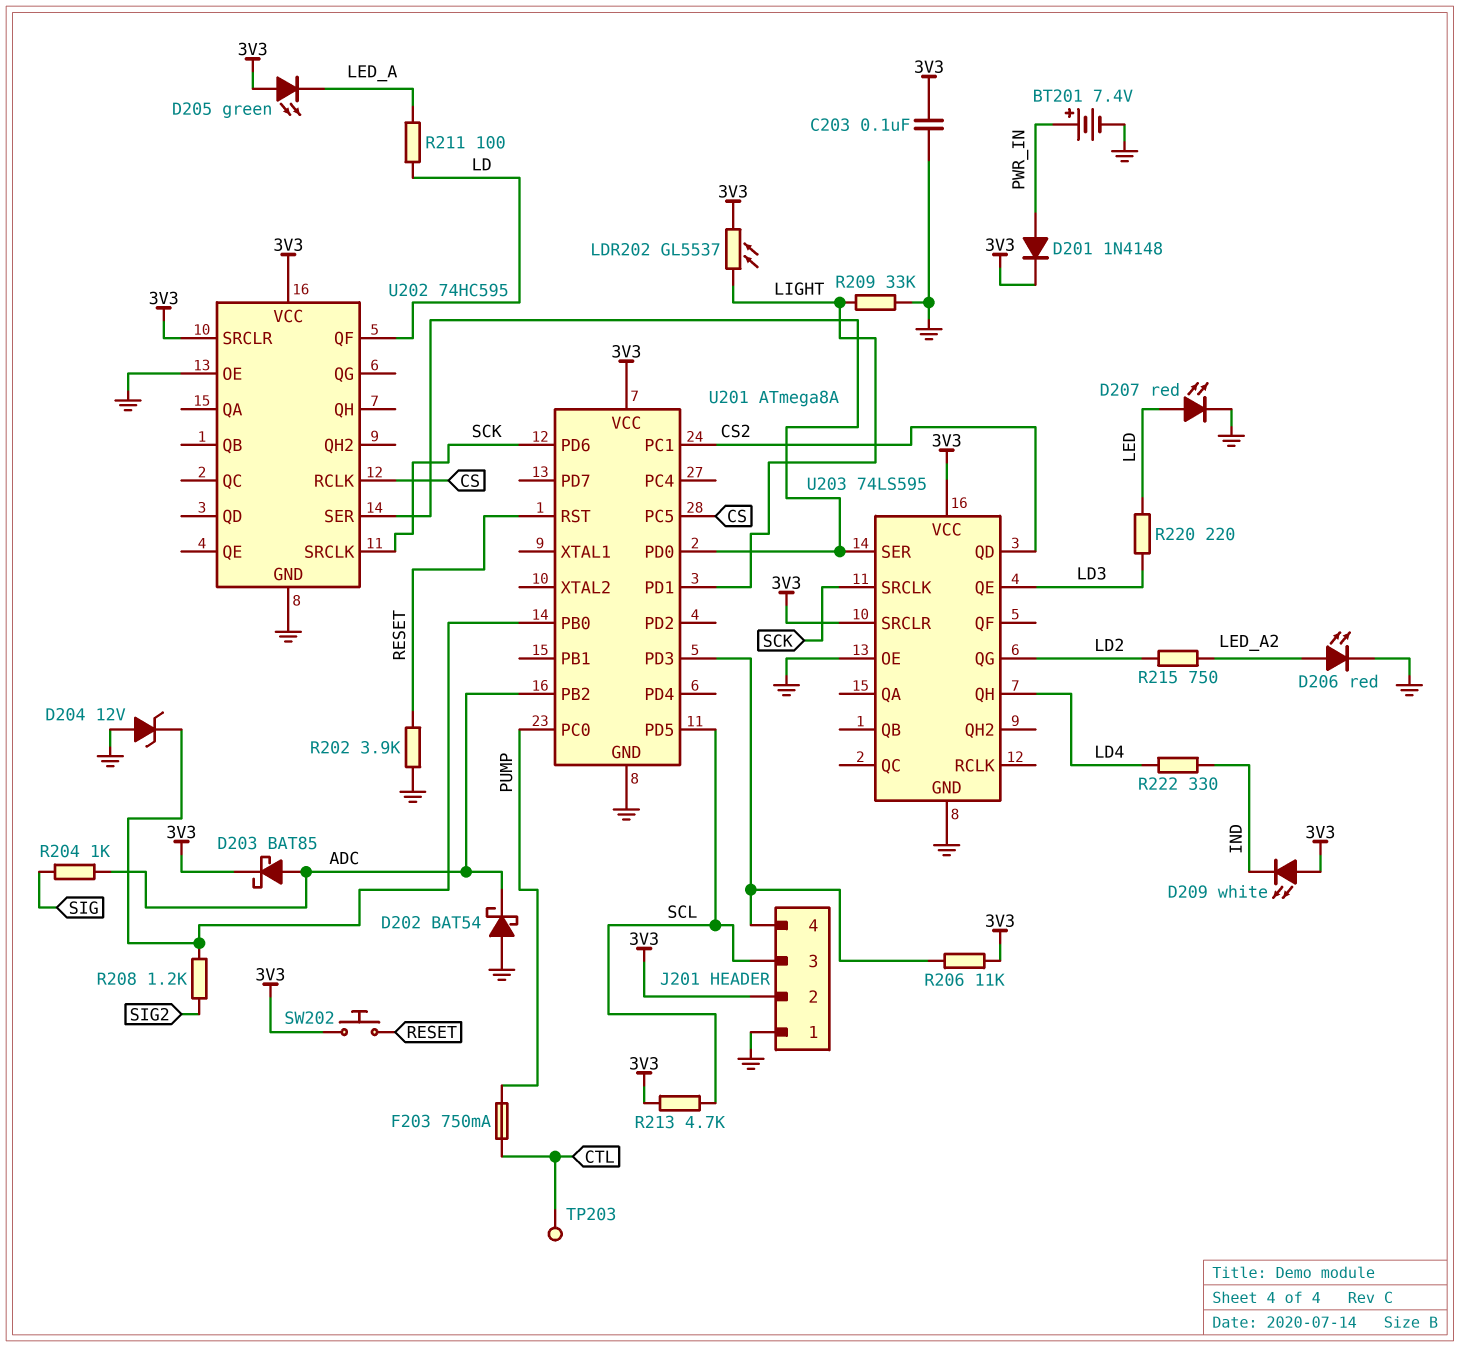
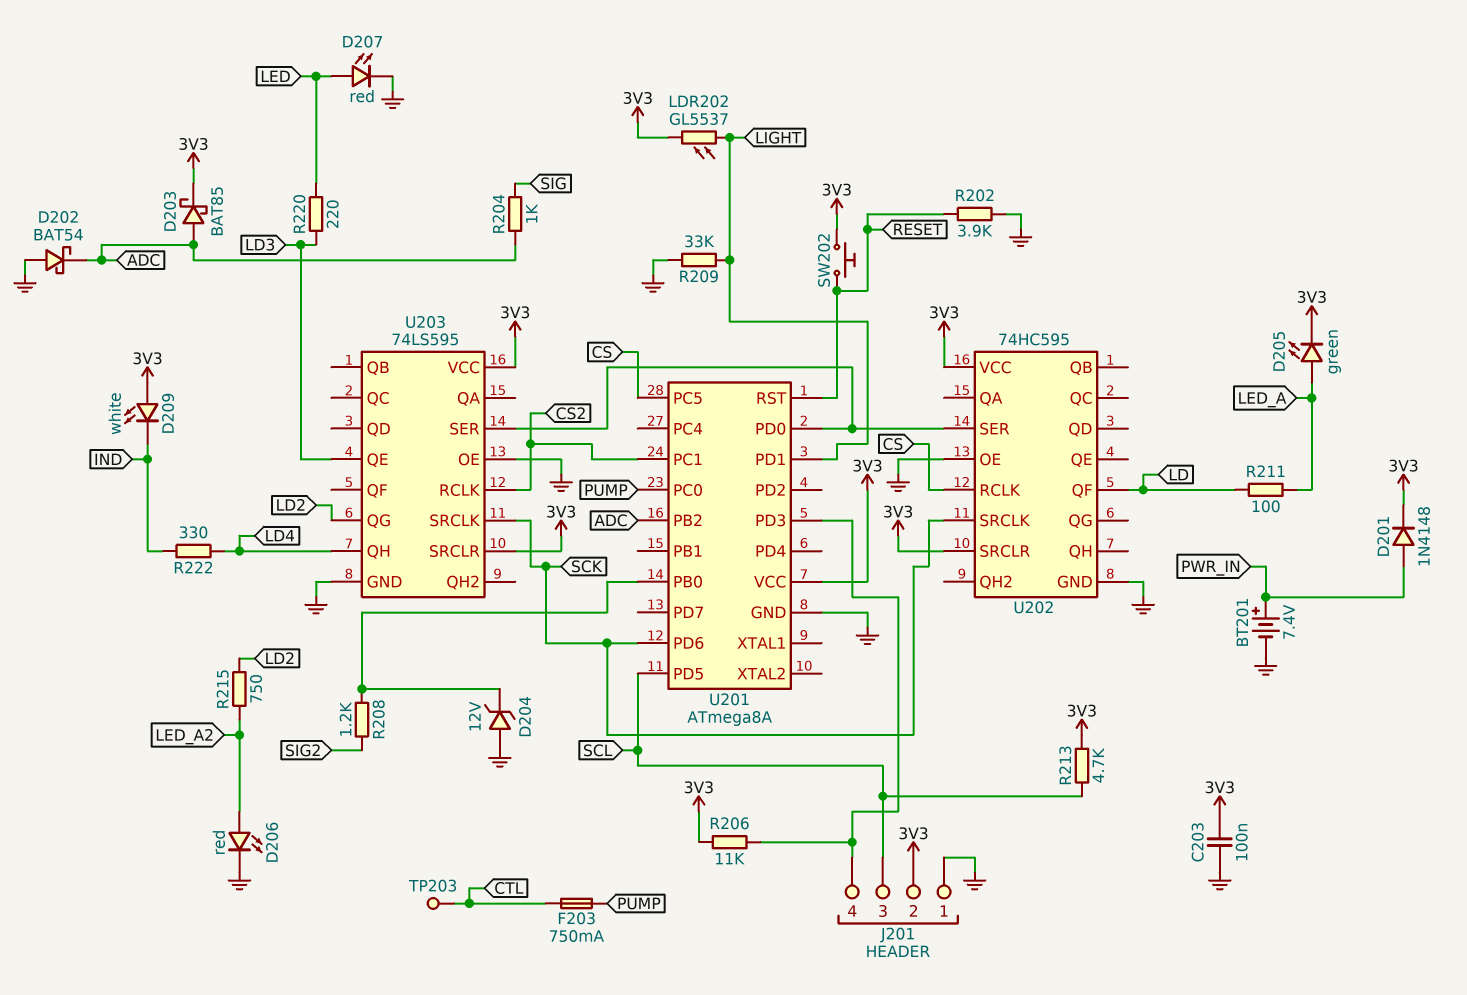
D205: LED green (A 3V3, K LED_A) -> LED green (A LED_A, K 3V3)
U203 pin QD: CS2 -> none
U203 pin RCLK: none -> CS2

